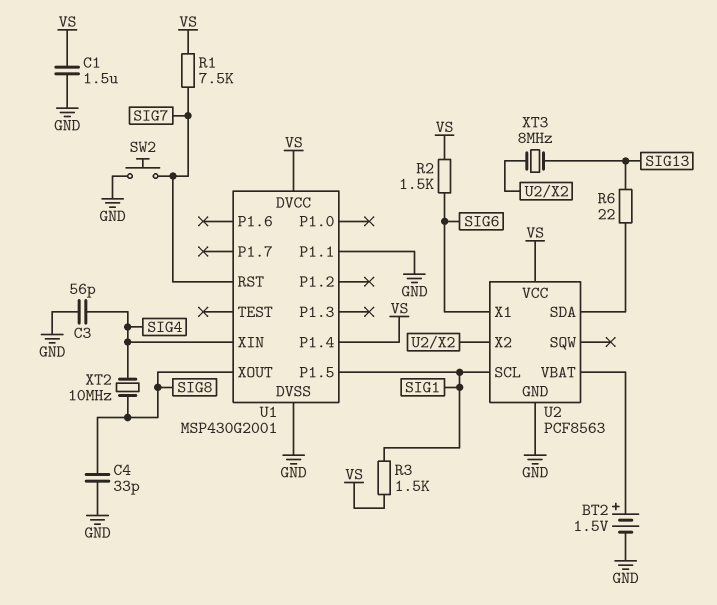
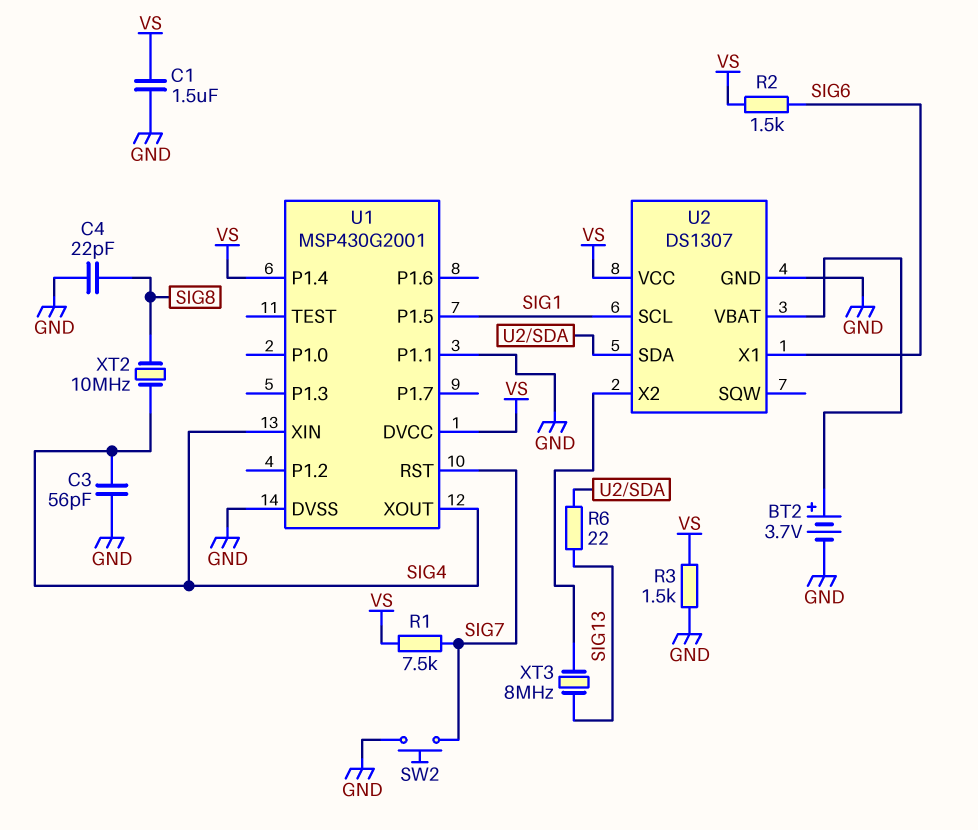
BT2: 1.5V (plus U2/VBAT, minus GND) -> 3.7V (plus U2/VBAT, minus GND)
C4: 33pF (GND, SIG8) -> 22pF (GND, SIG8)
R3: 1.5k (SIG1, VS) -> 1.5k (GND, VS)
U1 pin XOUT: SIG8 -> SIG4
U2: PCF8563 -> DS1307

